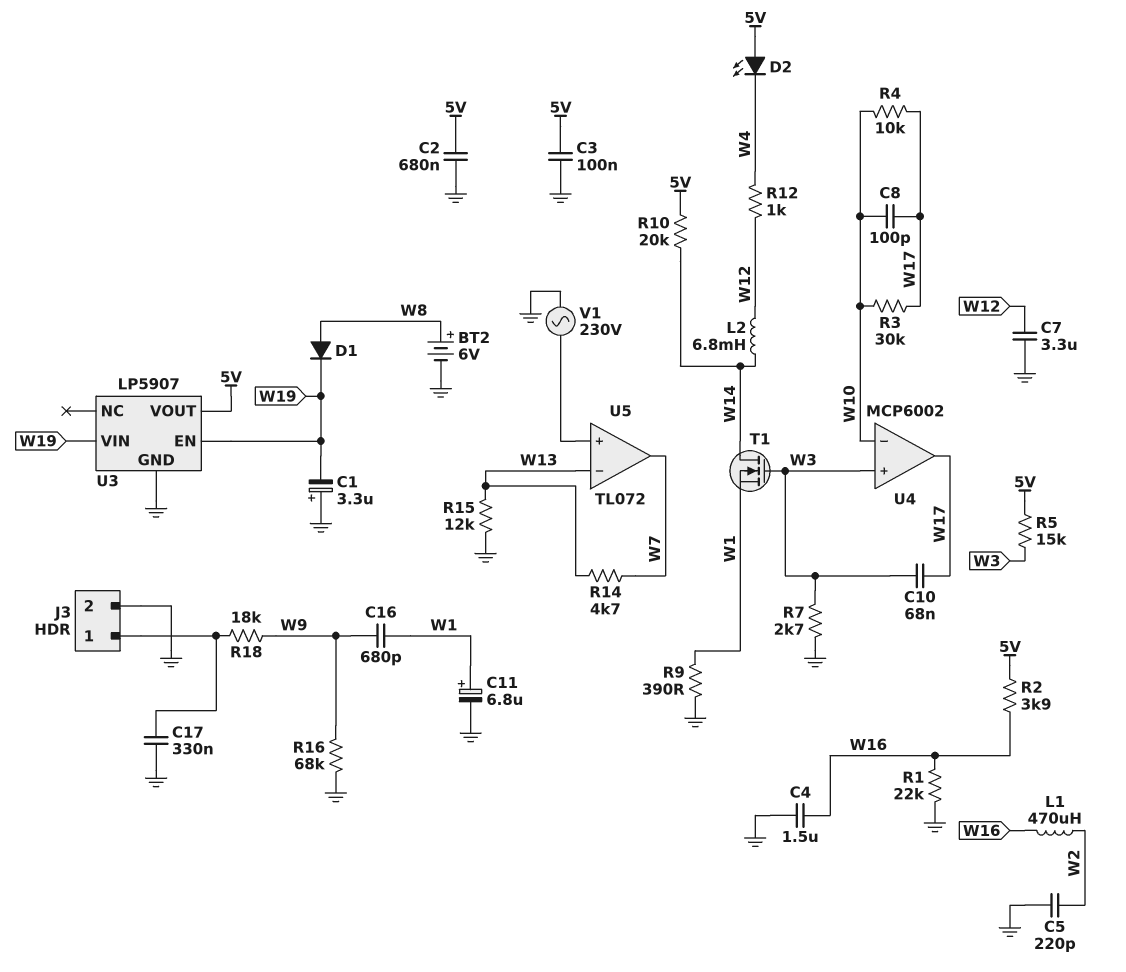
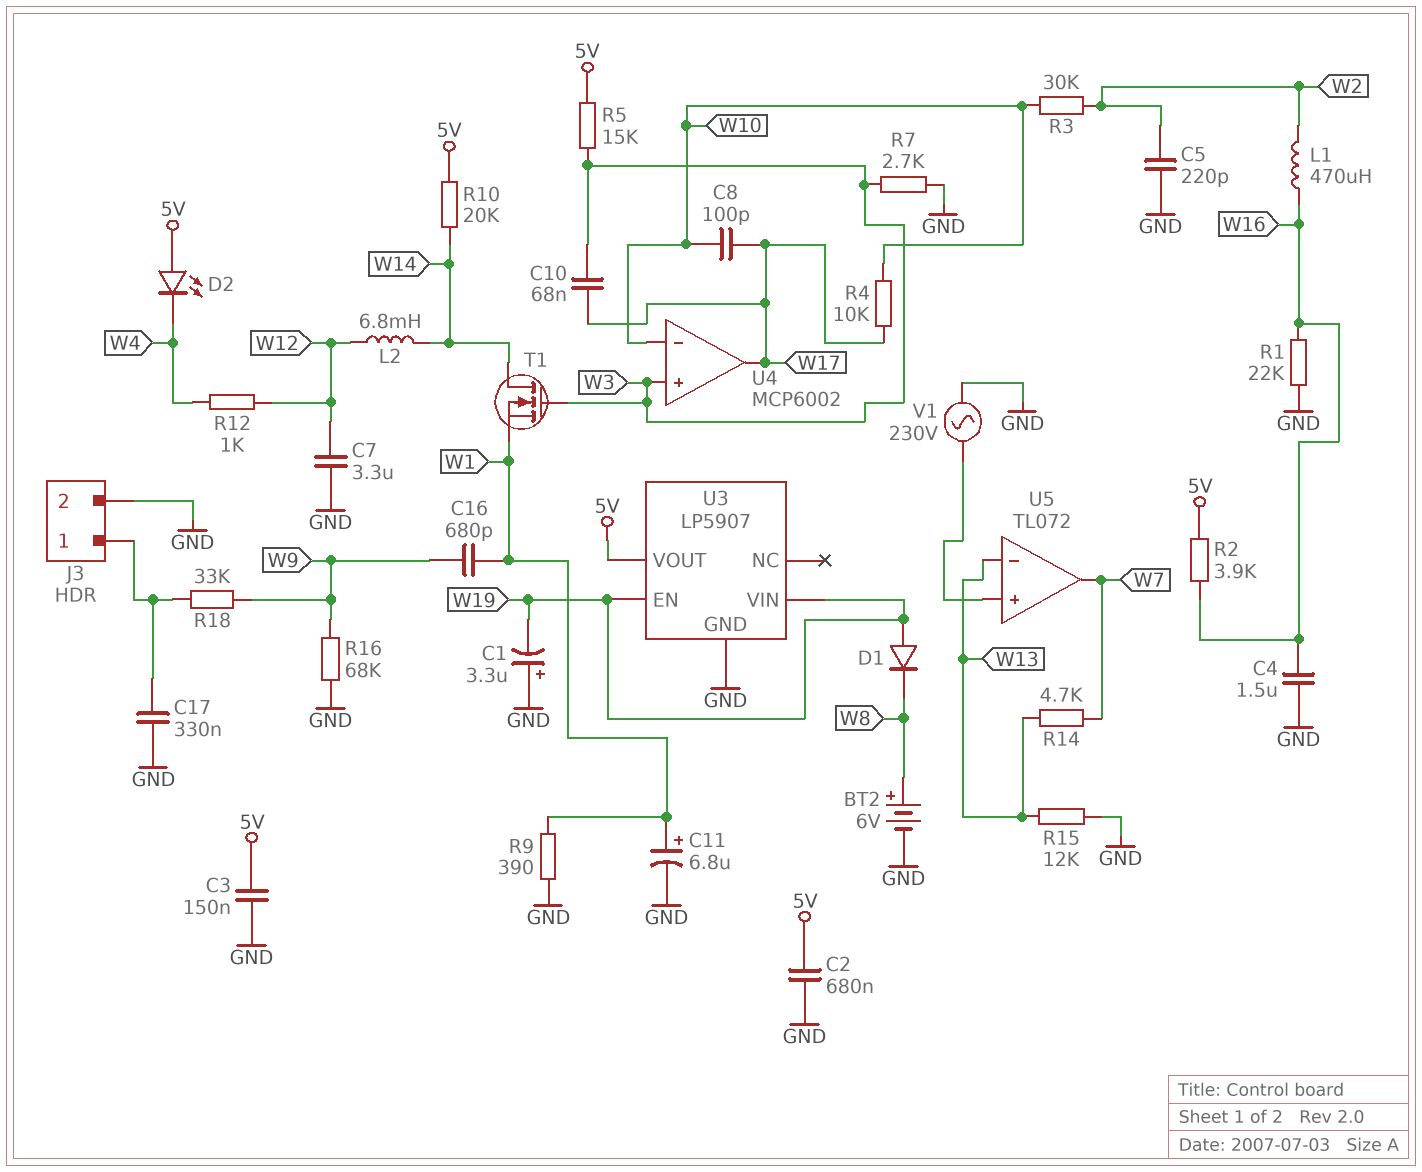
C3: 100nF (5V, GND) -> 150nF (5V, GND)
D1: diode (A W8, K W19) -> diode (A W19, K W8)
R3: 30k (W10, W17) -> 30k (W2, W10)
R18: 18k (J3/1, W9) -> 33k (J3/1, W9)

